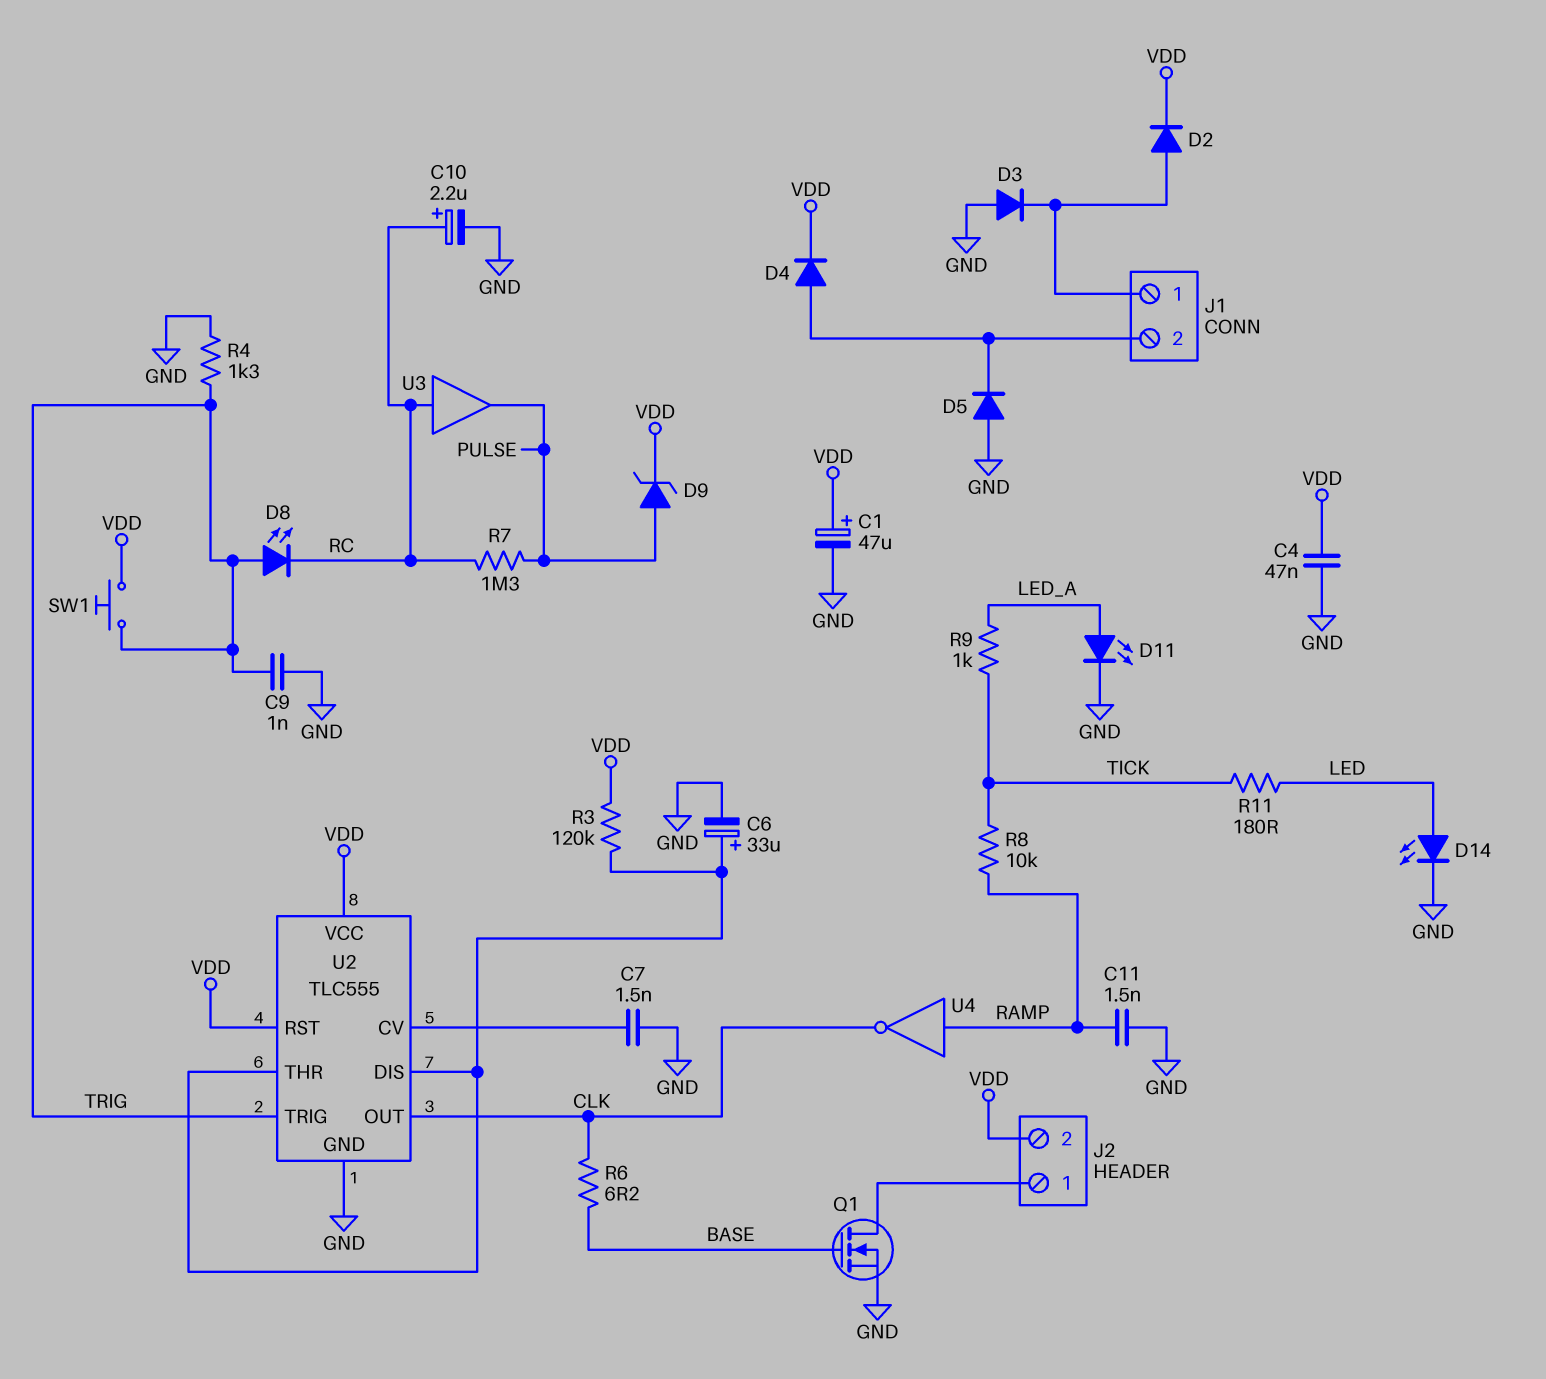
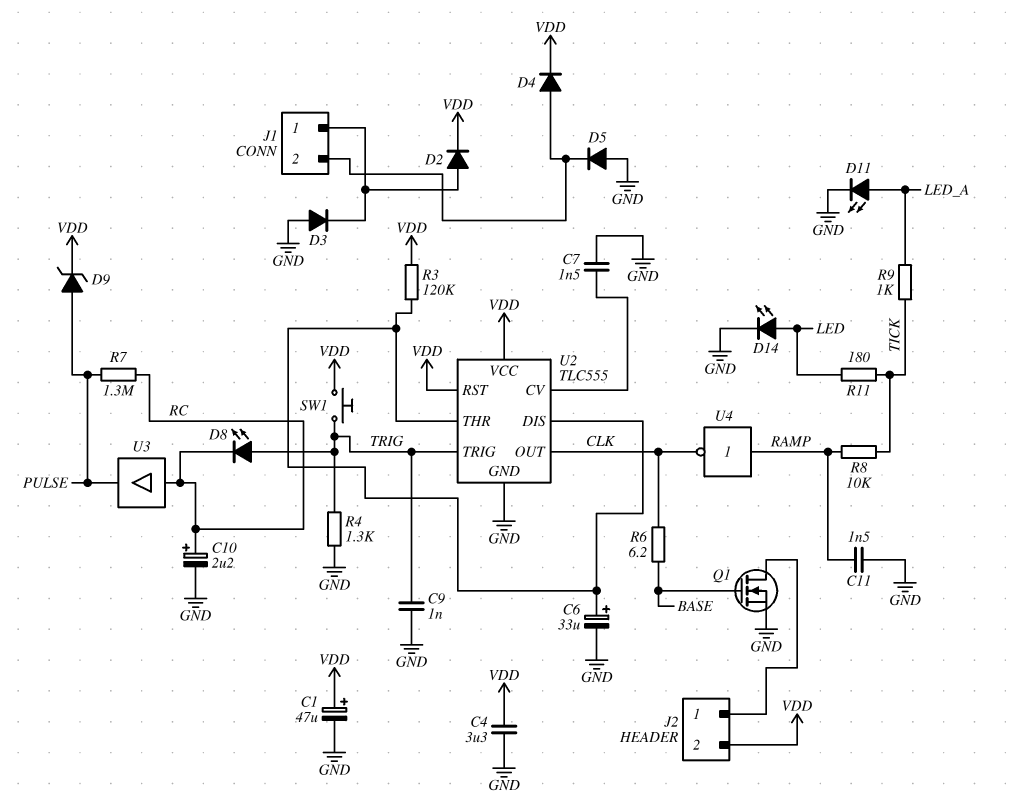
C4: 47nF (GND, VDD) -> 3.3uF (GND, VDD)

